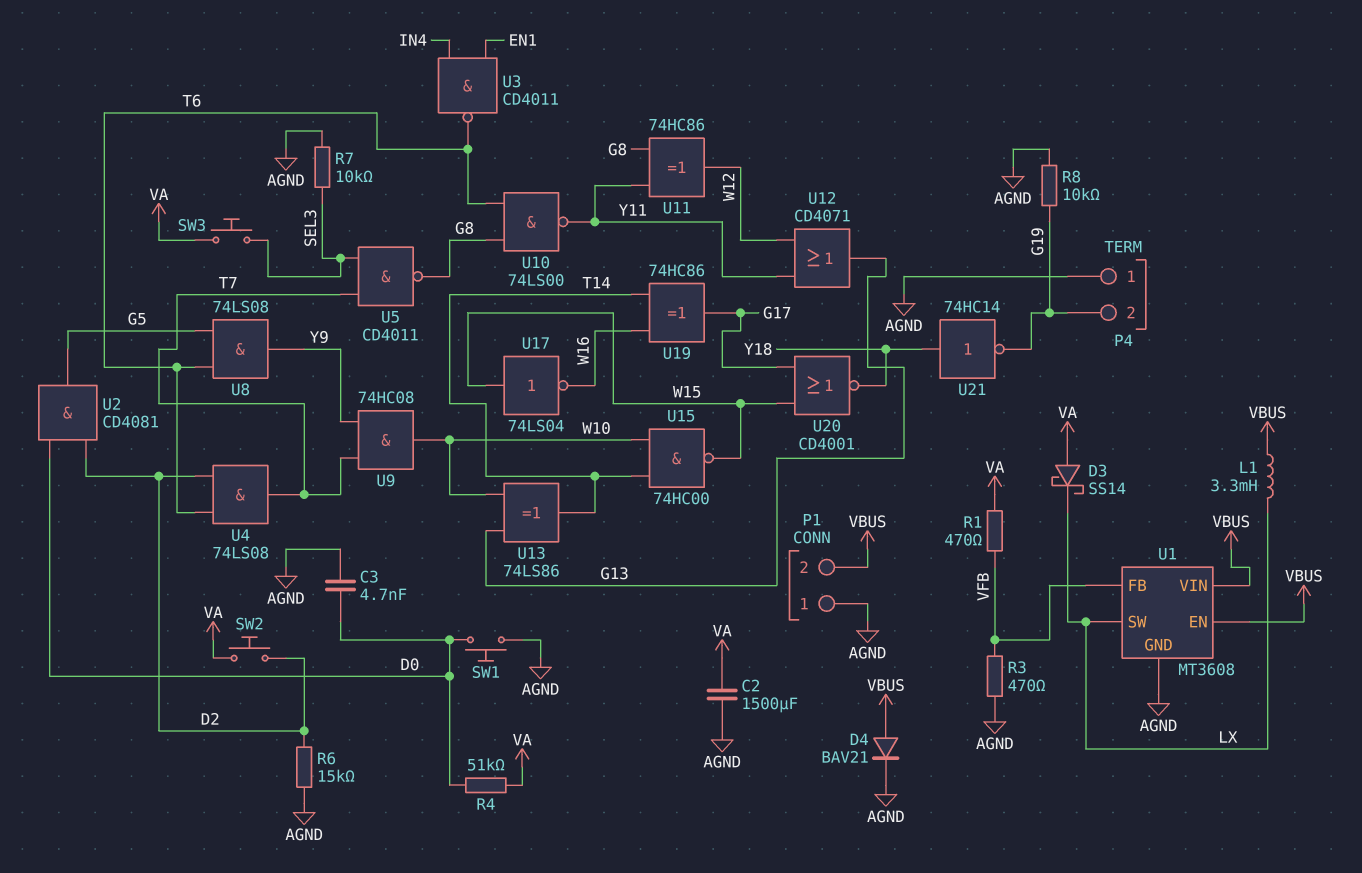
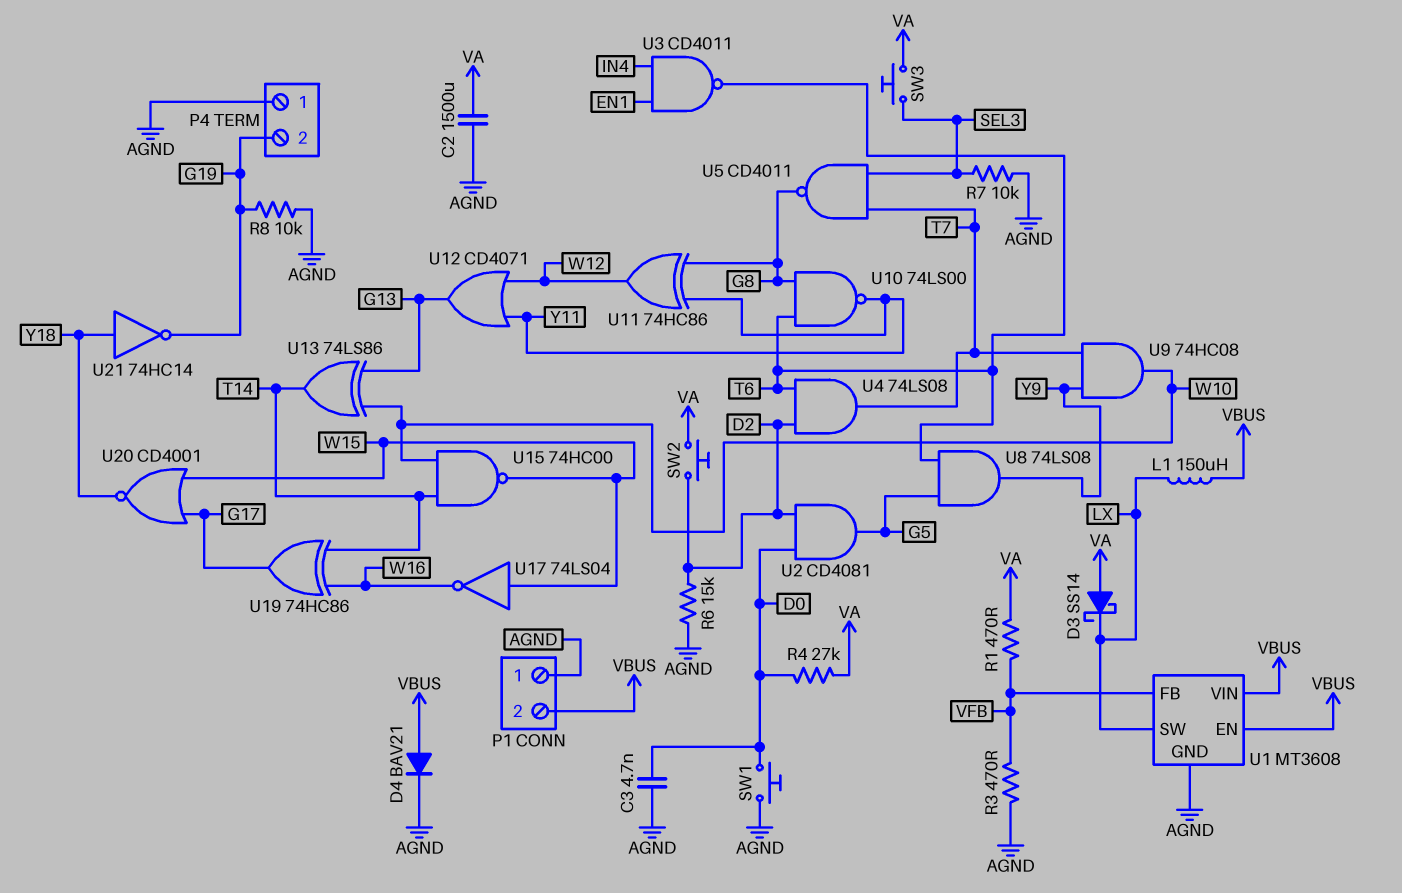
L1: 3.3mH (LX, VBUS) -> 150uH (LX, VBUS)
R4: 51k (D0, VA) -> 27k (D0, VA)

